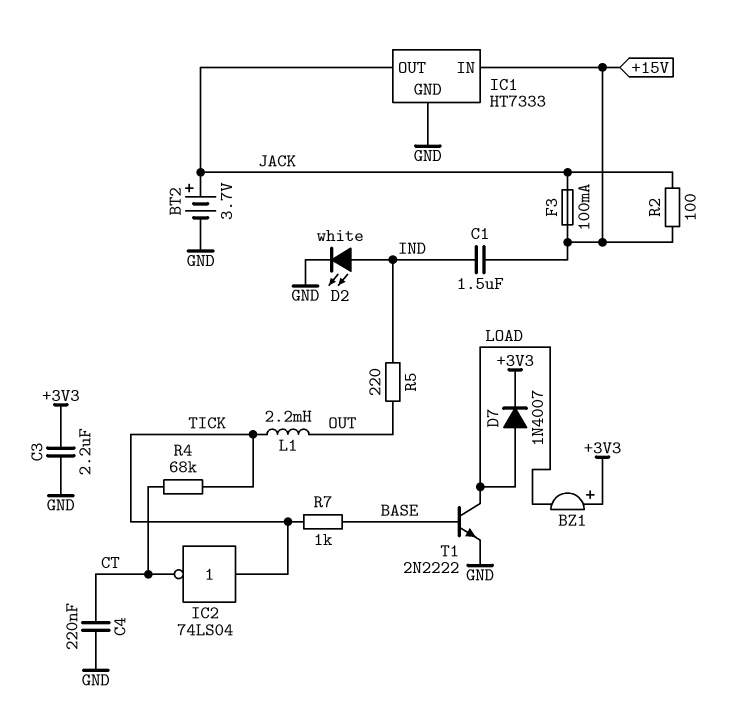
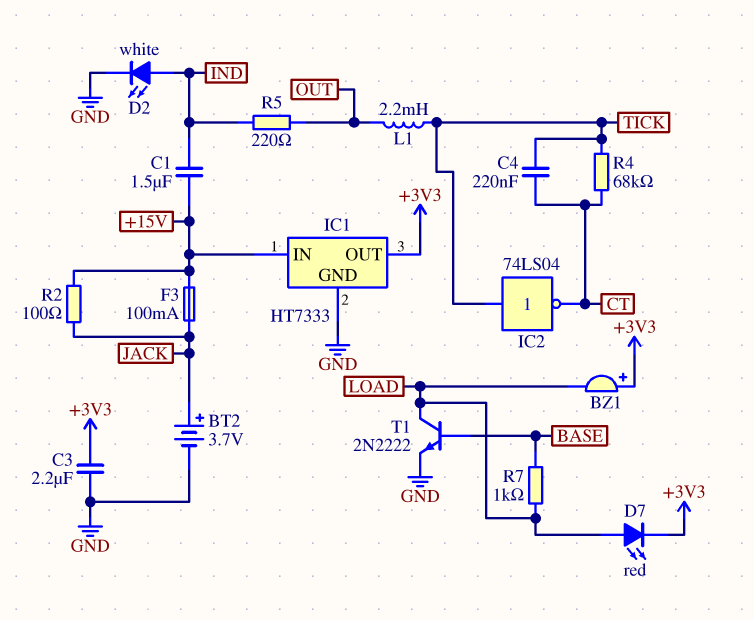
C4: 220nF (CT, GND) -> 220nF (CT, TICK)
D7: diode 1N4007 (A LOAD, K +3V3) -> LED red (A LOAD, K +3V3)
IC1 pin OUT: JACK -> +3V3
R7: 1k (BASE, TICK) -> 1k (BASE, LOAD)

